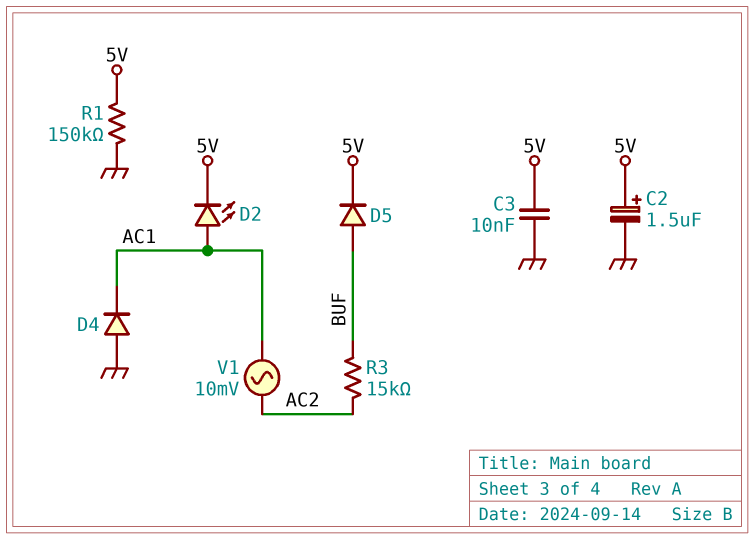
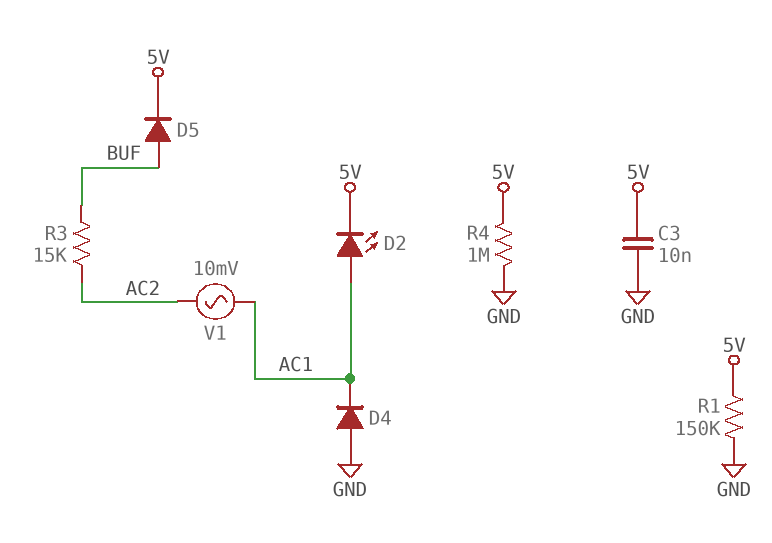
C2: 1.5uF (plus 5V, minus GND) -> none
R4: none -> 1M (5V, GND)

